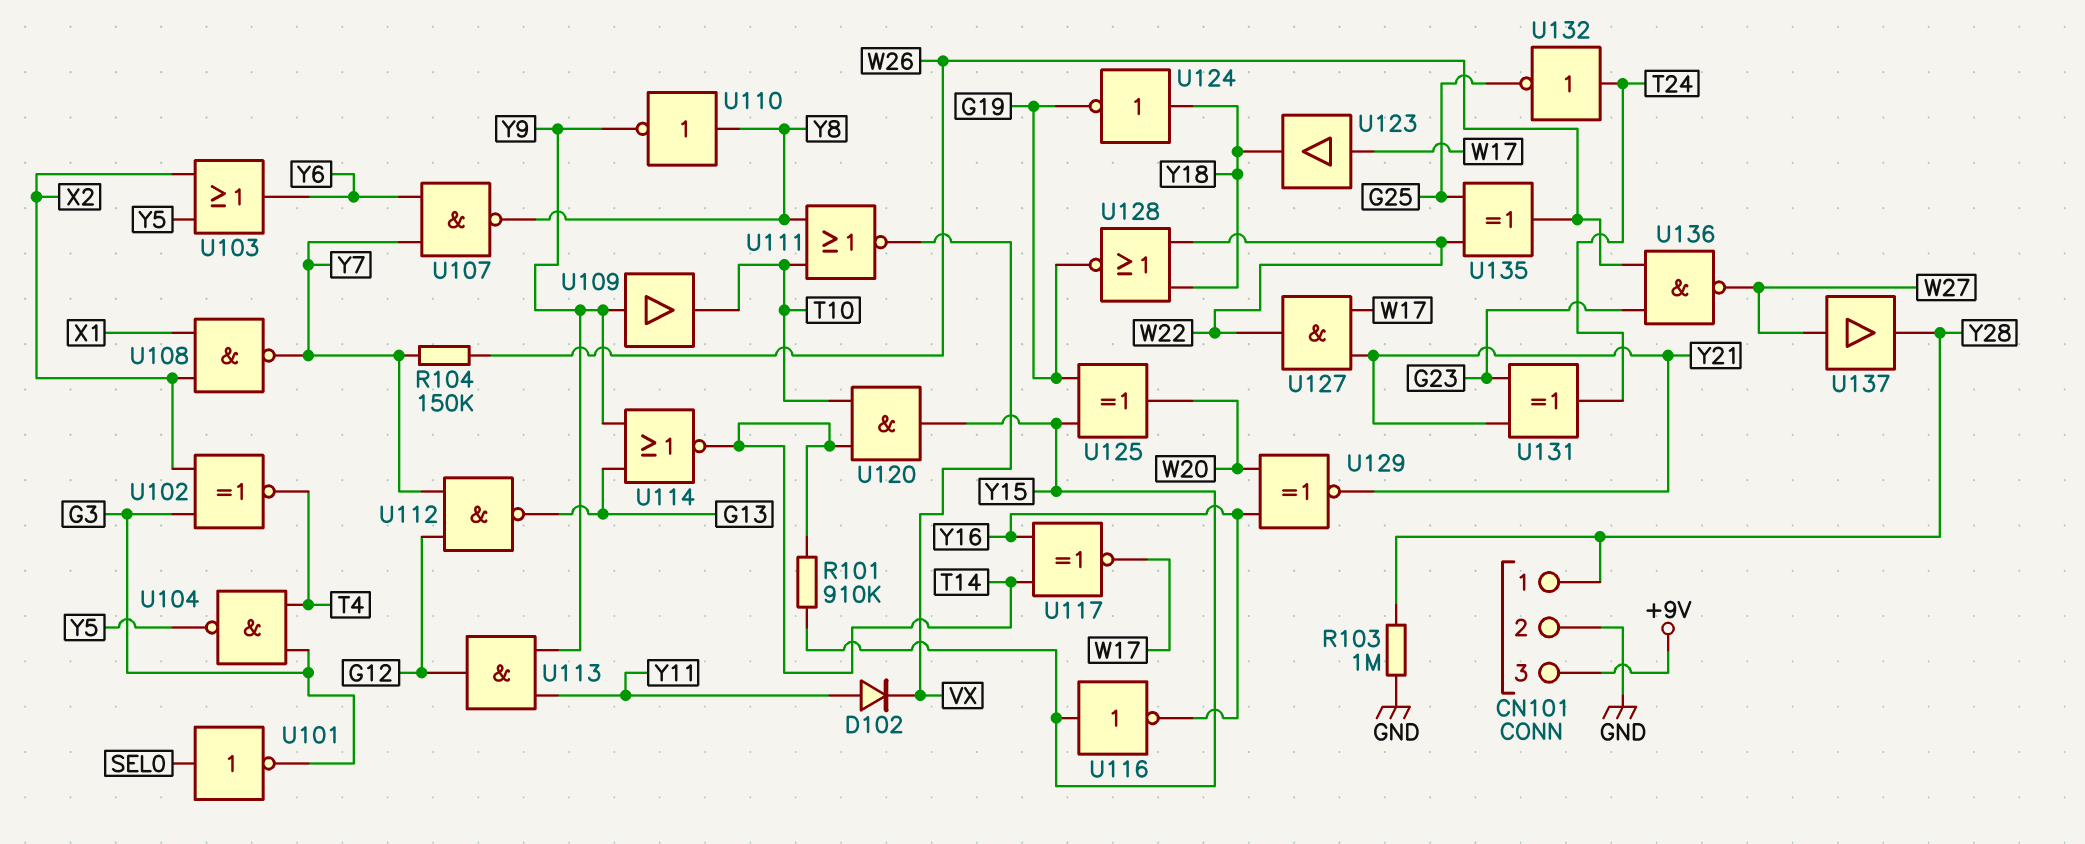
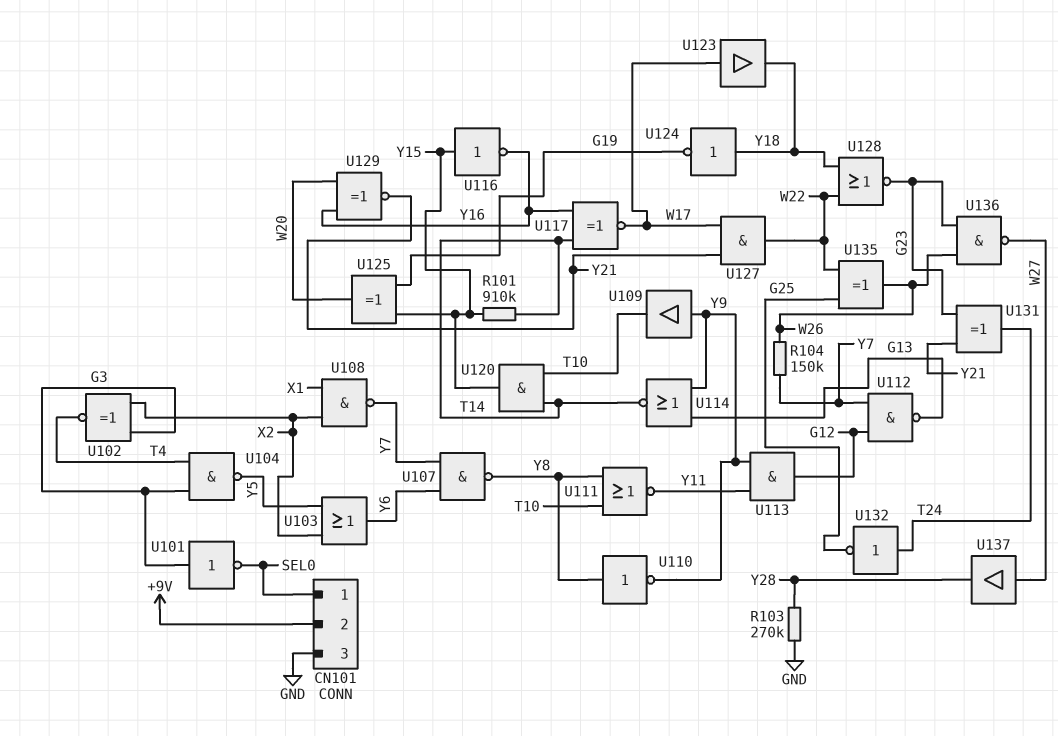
CN101 pin 1: Y28 -> SEL0
CN101 pin 2: GND -> +9V
CN101 pin 3: +9V -> GND
D102: diode (A Y11, K VX) -> none
R103: 1M (GND, Y28) -> 270k (GND, Y28)
U101: NOT (in SEL0, out G3) -> NOT (in G3, out SEL0)
U111: NOR (in T10, in Y8, out VX) -> NOR (in T10, in Y8, out Y11)
U128: NOR (in W22, in Y18, out G19) -> NOR (in W22, in Y18, out G23)

